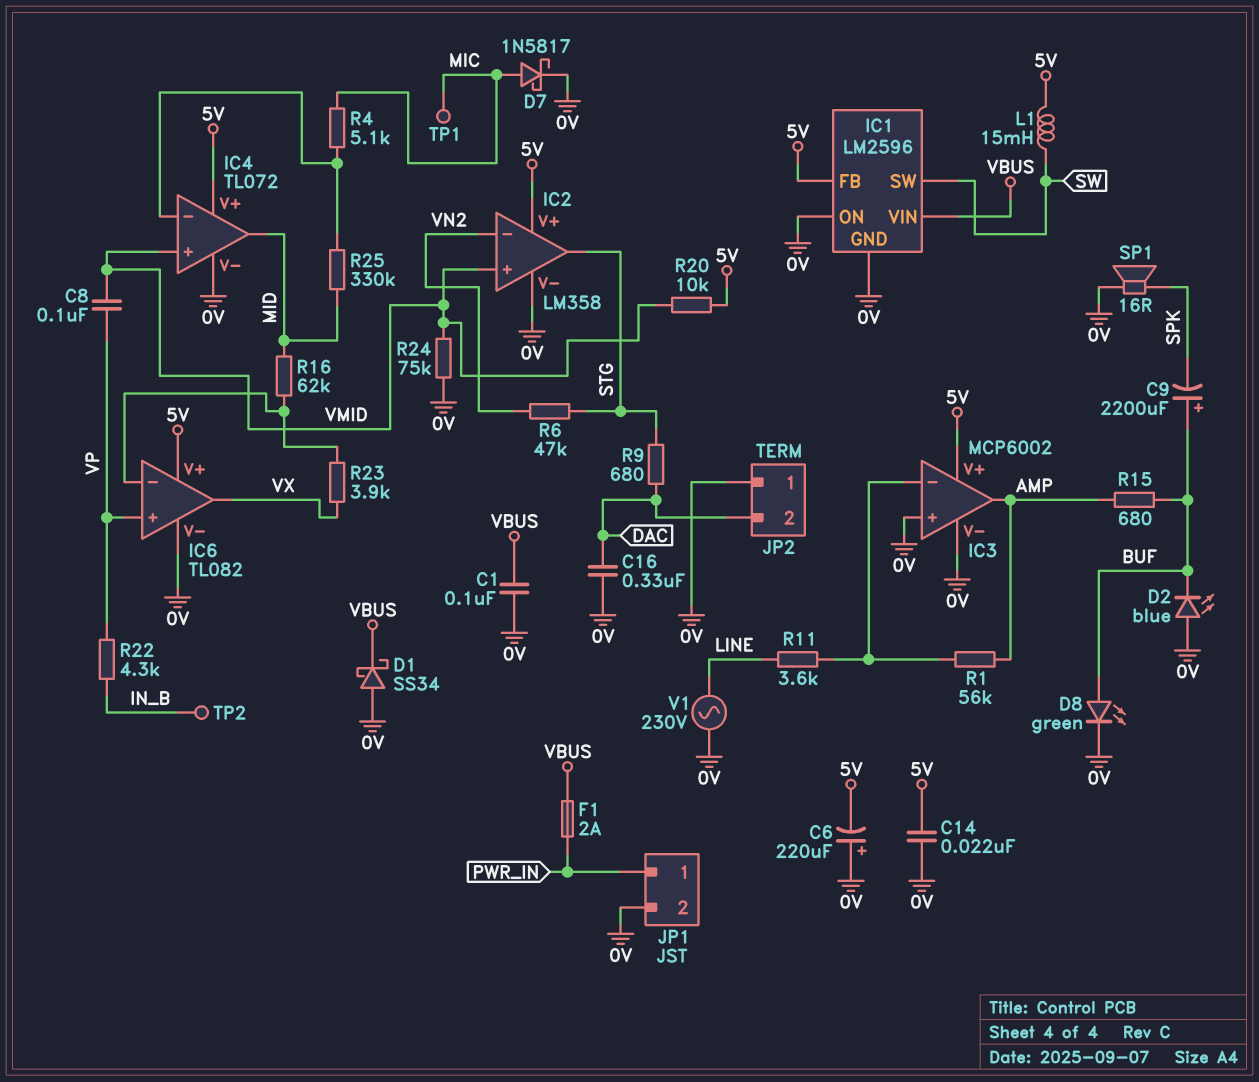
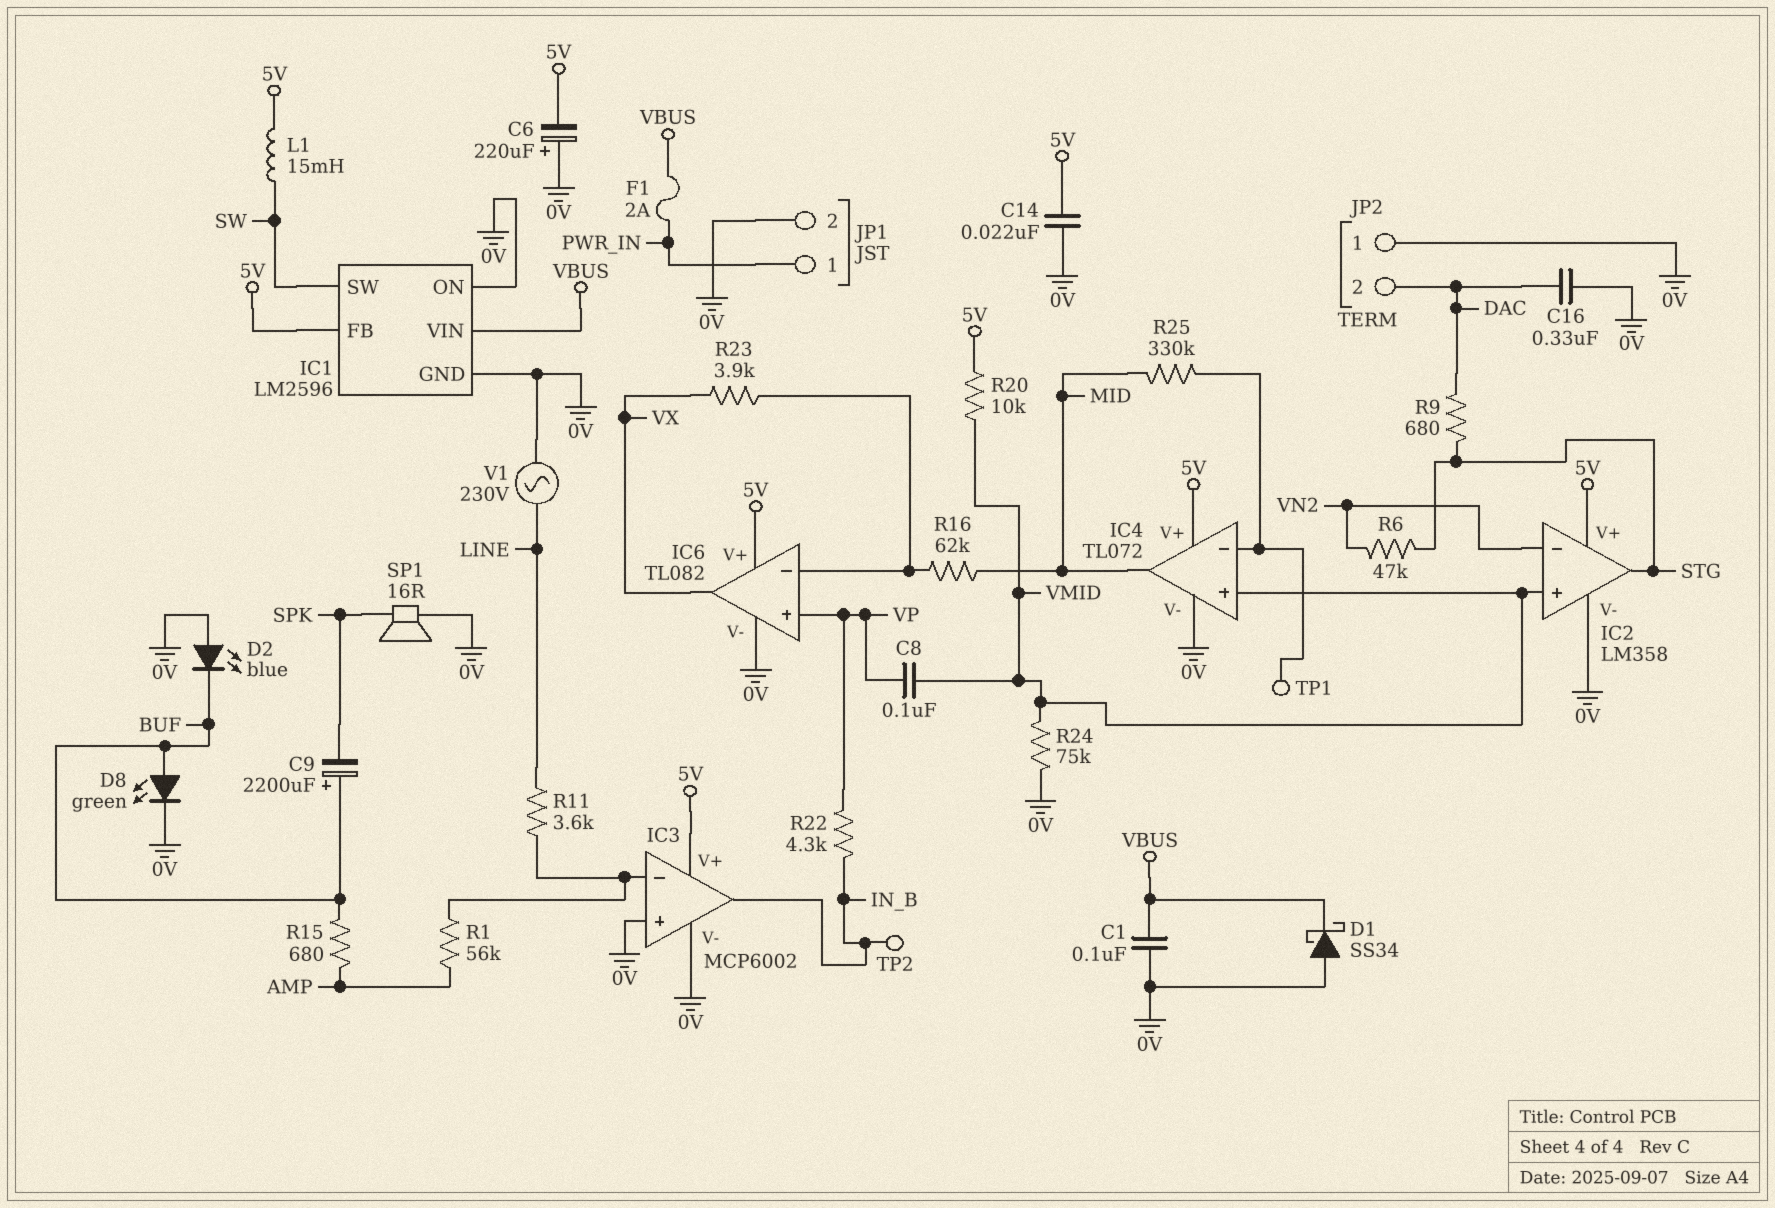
D7: schottky 1N5817 (A MIC, K 0V) -> none
IC3 pin out: AMP -> IN_B
R4: 5.1k (IC4/in-, MIC) -> none
TP1: test point (MIC) -> test point (IC4/in-)

